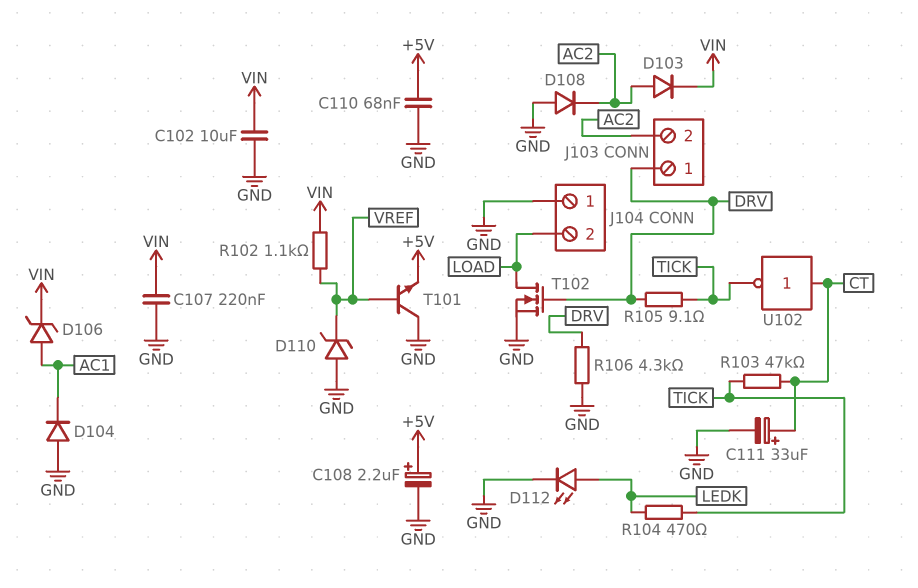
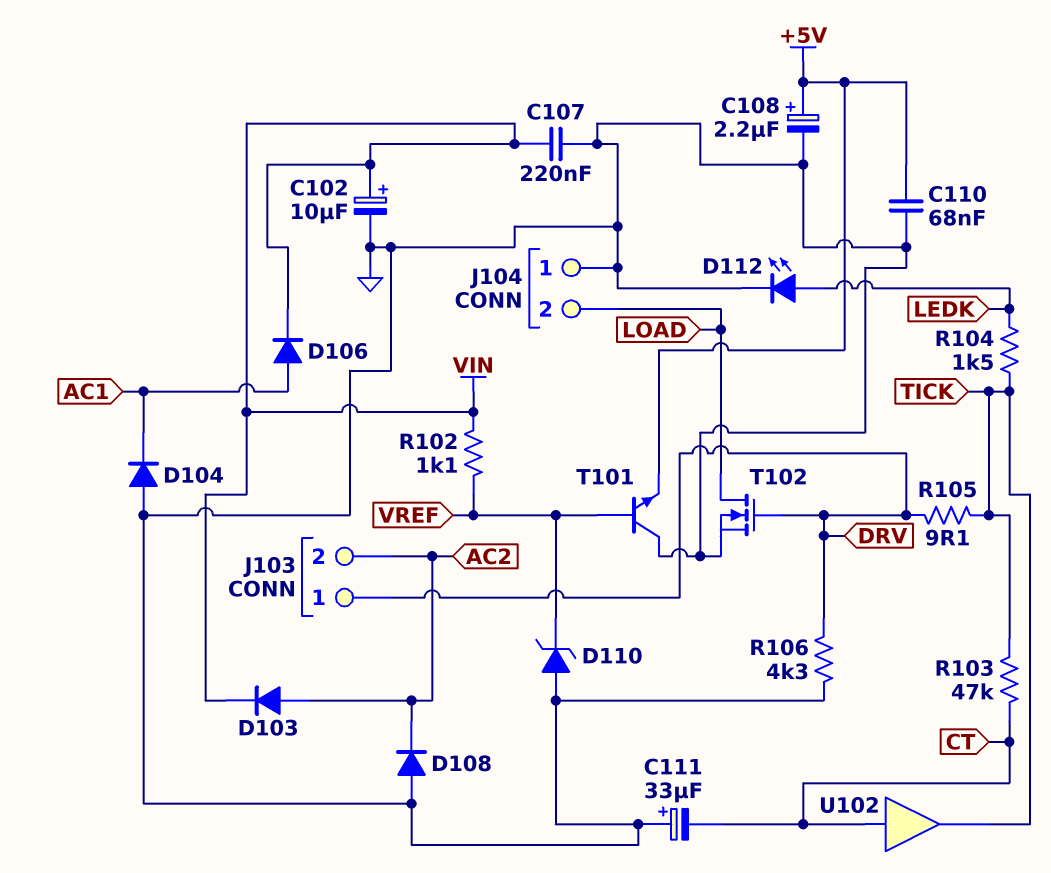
C102: 10uF (GND, VIN) -> 10uF (plus VIN, minus GND)
C111: 33uF (plus CT, minus GND) -> 33uF (plus GND, minus CT)
D106: zener (A AC1, K VIN) -> diode (A AC1, K VIN)
R104: 470 (LEDK, TICK) -> 1.5k (LEDK, TICK)
U102: NOT (in CT, out TICK) -> buffer (in CT, out TICK)

